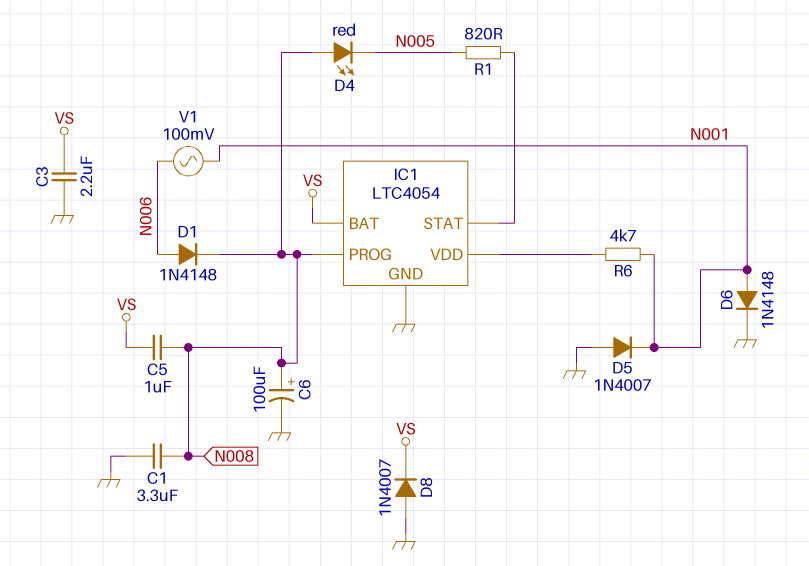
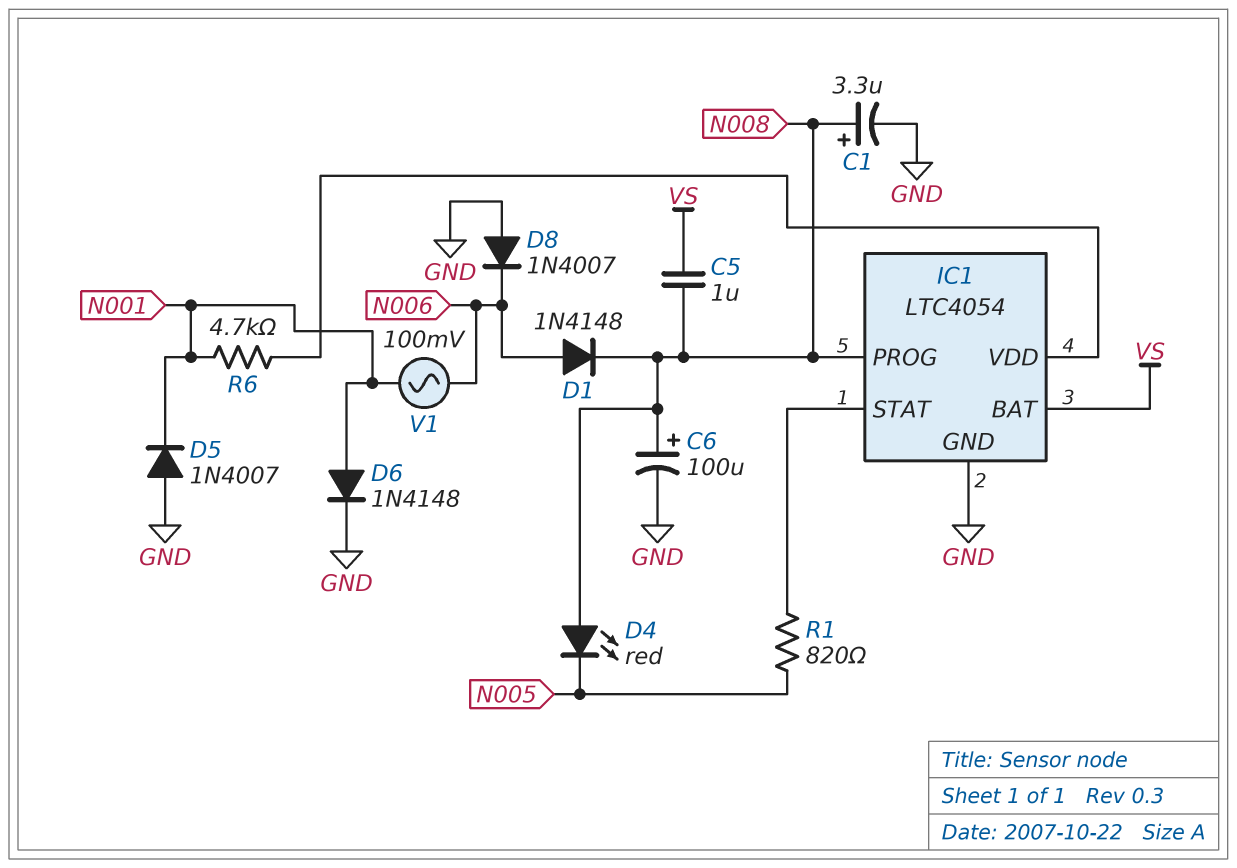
C1: 3.3uF (GND, N008) -> 3.3uF (plus N008, minus GND)
C3: 2.2uF (GND, VS) -> none
D8: diode 1N4007 (A GND, K VS) -> diode 1N4007 (A GND, K N006)

